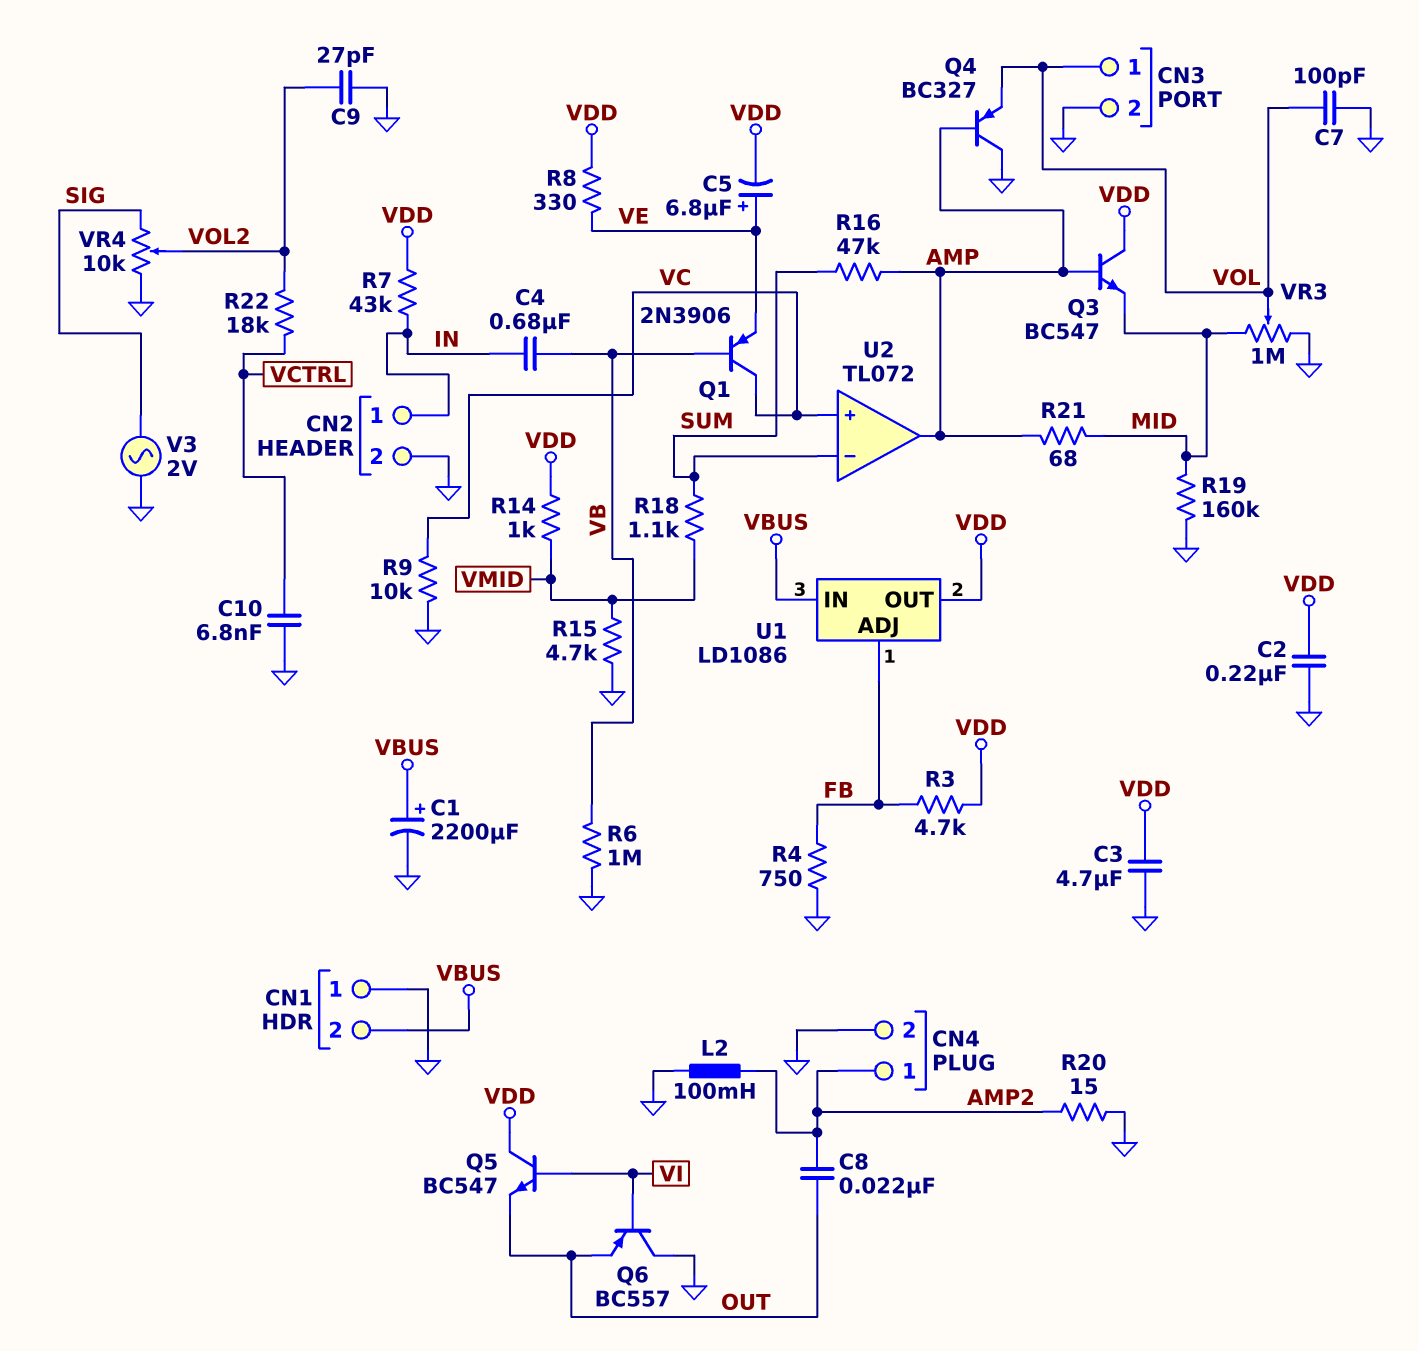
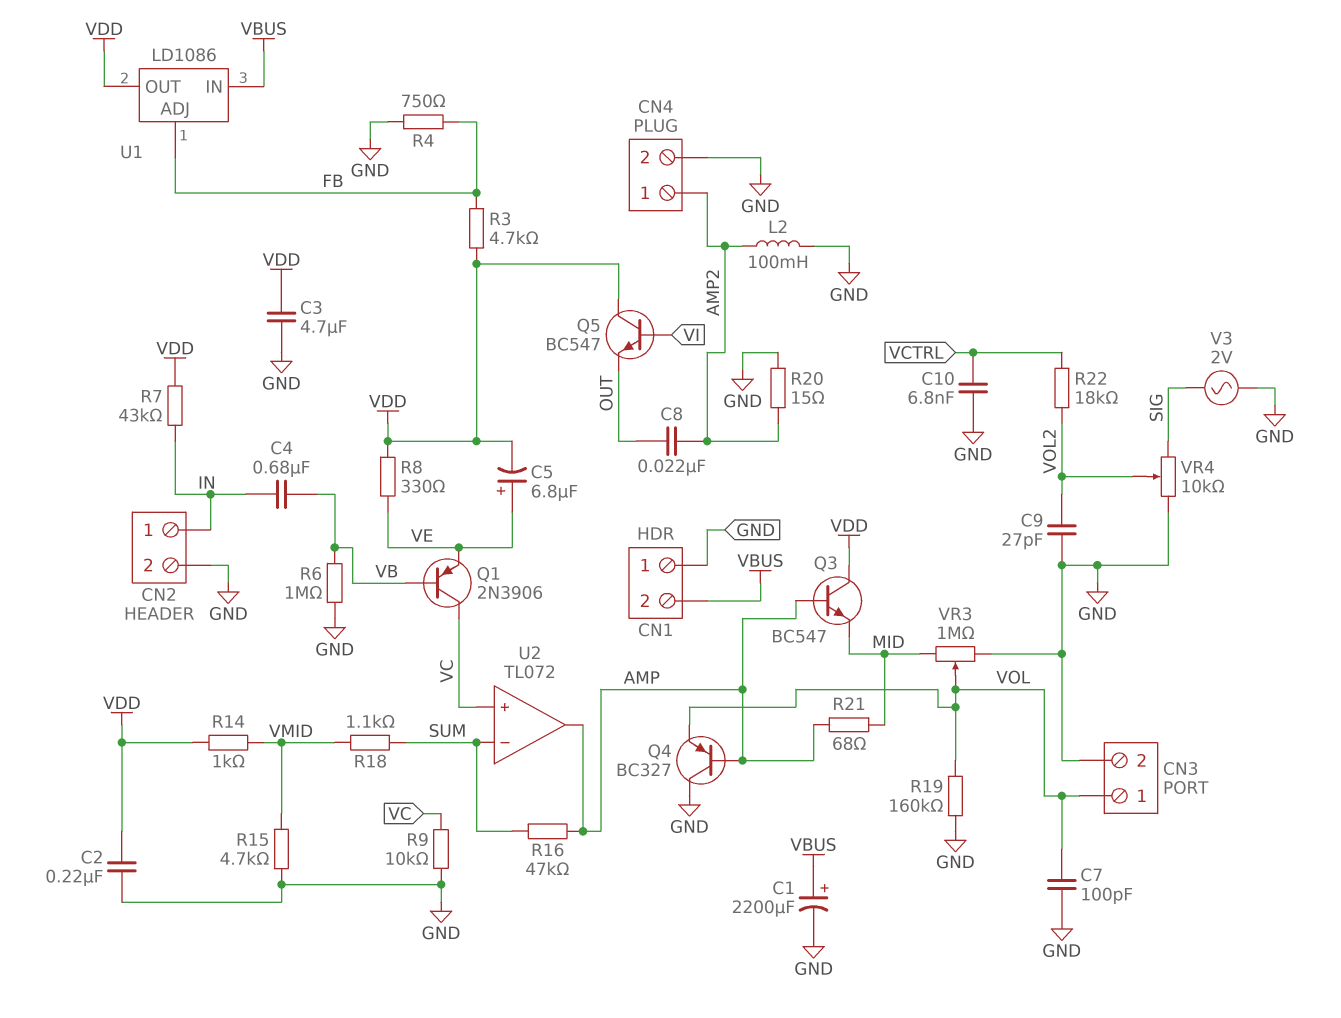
Q6: PNP BC557 (B VI, C GND, E OUT) -> none
R19: 160k (GND, MID) -> 160k (GND, VOL)

